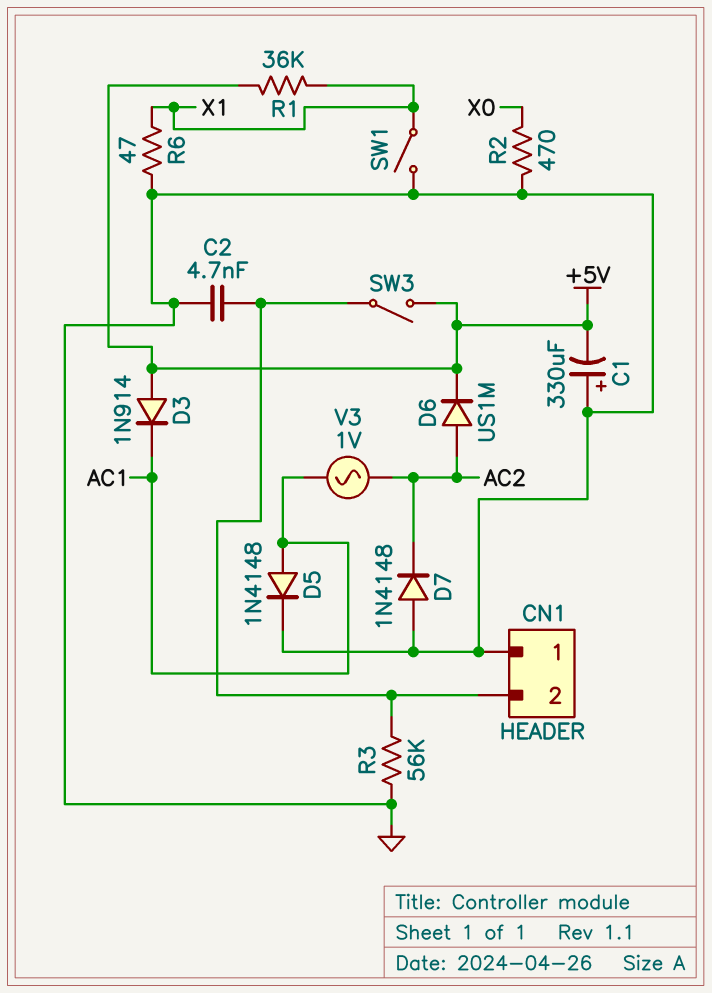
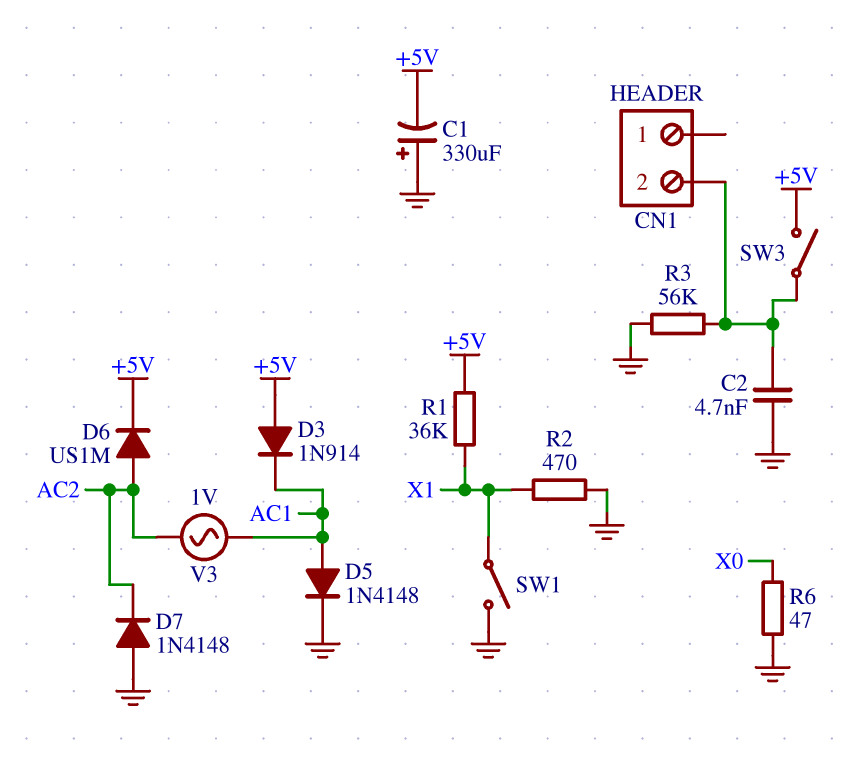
CN1 pin 1: GND -> none
R2: 470 (GND, X0) -> 470 (GND, X1)
R6: 47 (GND, X1) -> 47 (GND, X0)

